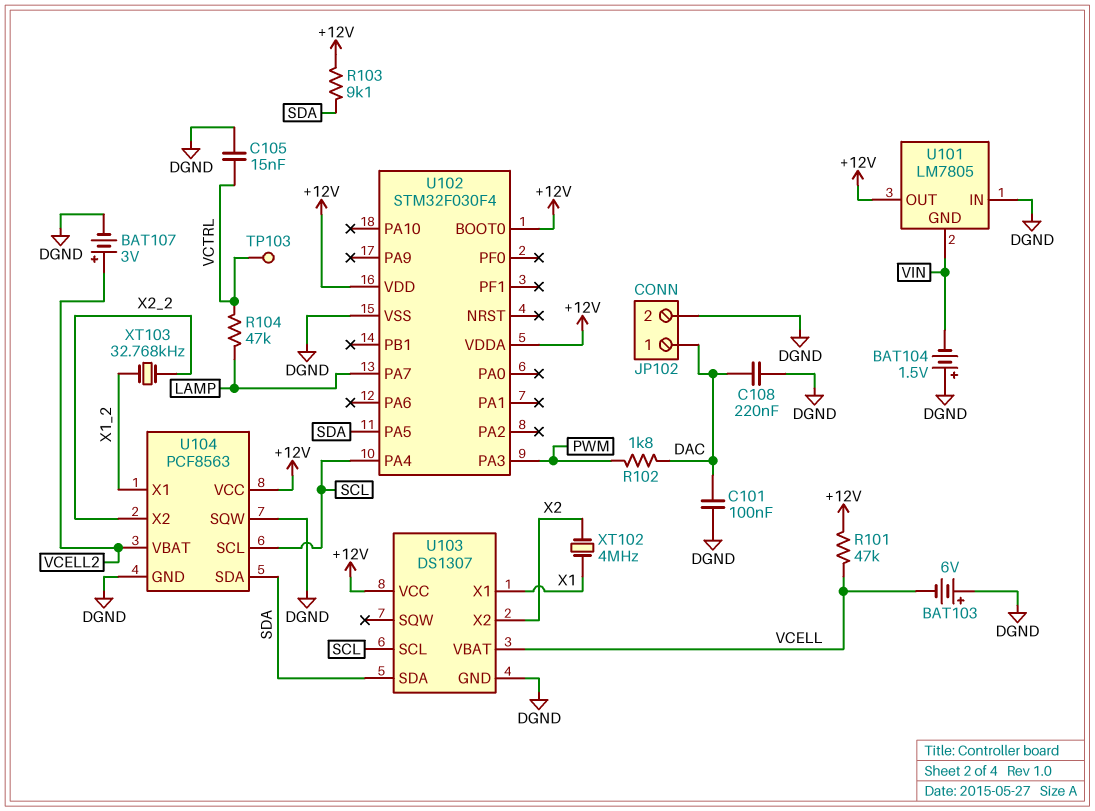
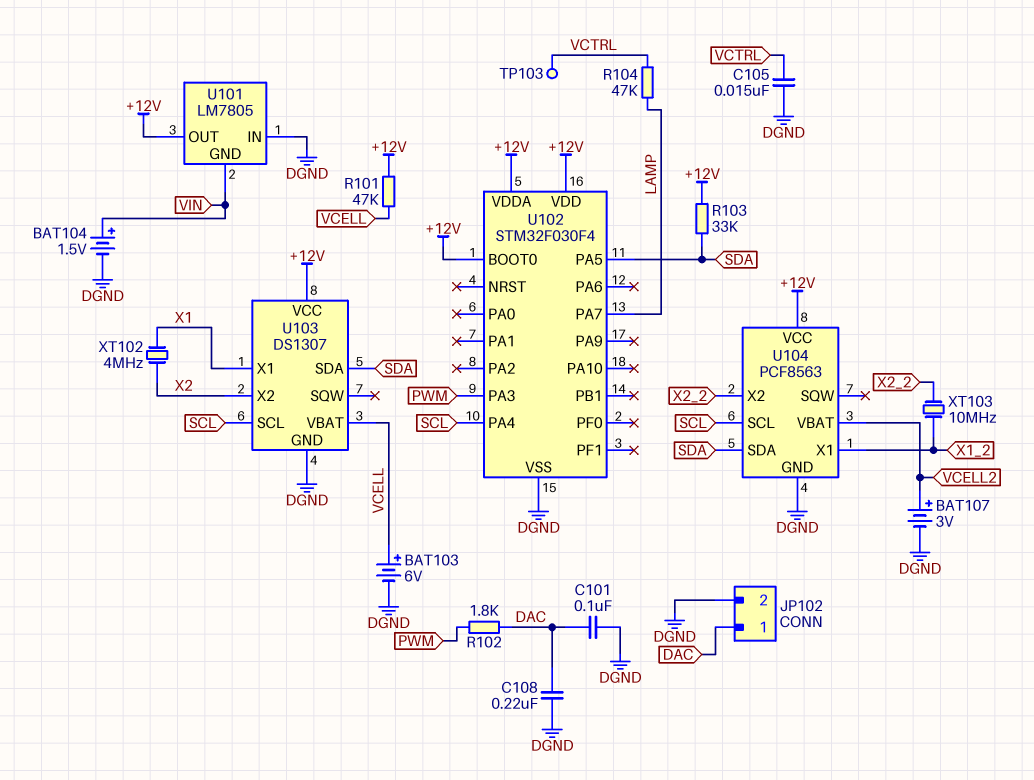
BAT103: 6V (plus DGND, minus VCELL) -> 6V (plus VCELL, minus DGND)
BAT104: 1.5V (plus DGND, minus VIN) -> 1.5V (plus VIN, minus DGND)
R103: 9.1k (+12V, SDA) -> 33k (+12V, SDA)
U104 pin SQW: DGND -> none
XT103: 32.768kHz (X1_2, X2_2) -> 10MHz (X1_2, X2_2)

